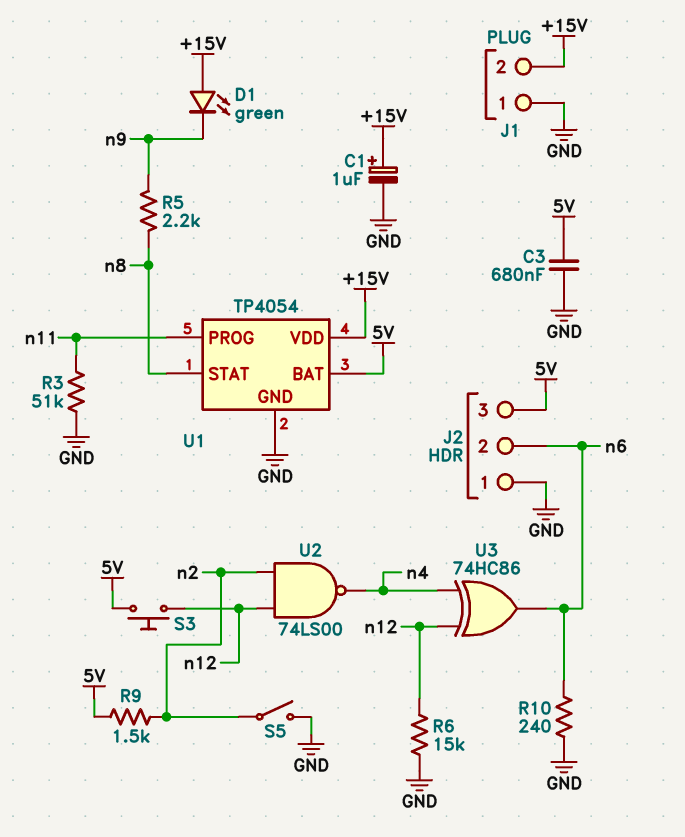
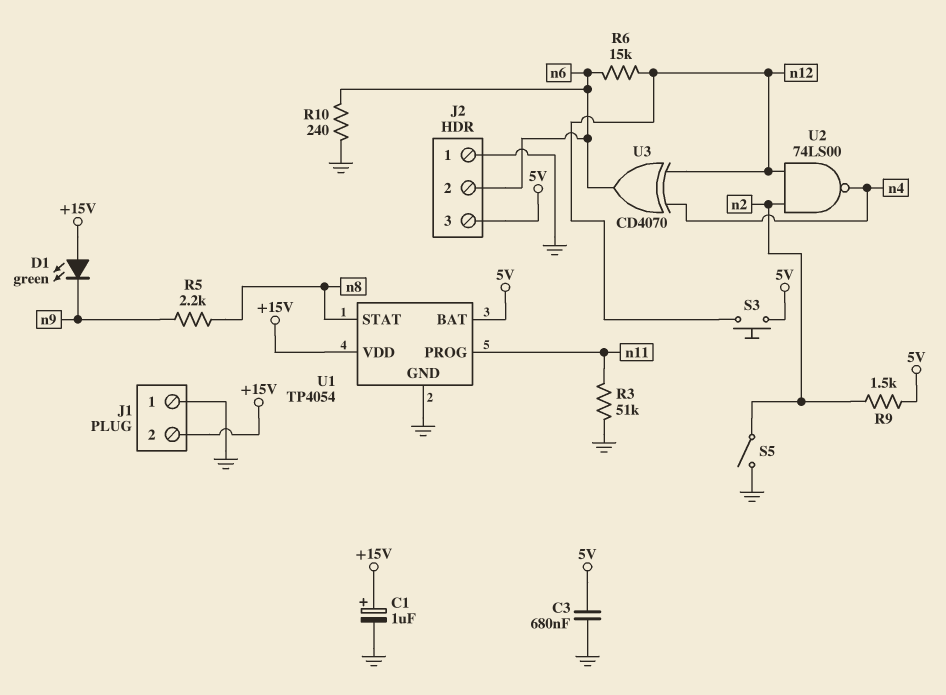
R6: 15k (GND, n12) -> 15k (n6, n12)
U3: XOR 74HC86 (in n4, in n12, out n6) -> XOR CD4070 (in n4, in n12, out n6)

